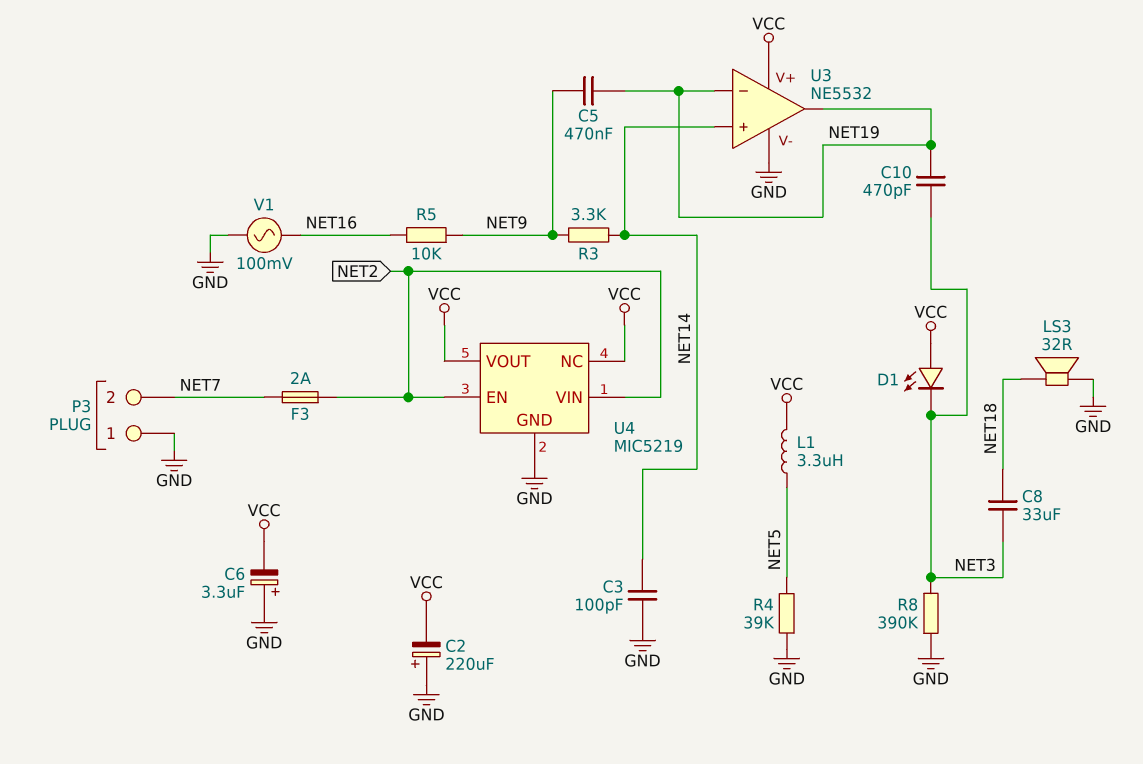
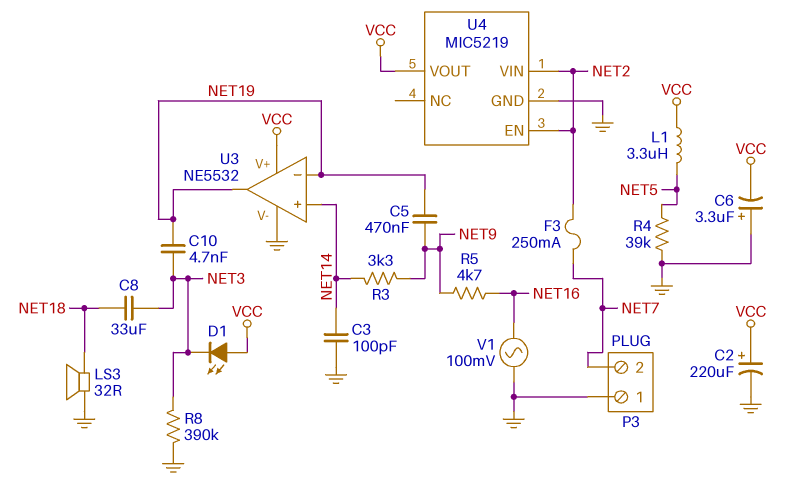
C2: 220uF (plus GND, minus VCC) -> 220uF (plus VCC, minus GND)
C10: 470pF (NET3, NET19) -> 4.7nF (NET3, NET19)
F3: 2A (NET2, NET7) -> 250mA (NET2, NET7)
R5: 10k (NET9, NET16) -> 4.7k (NET9, NET16)
U4 pin NC: VCC -> none

